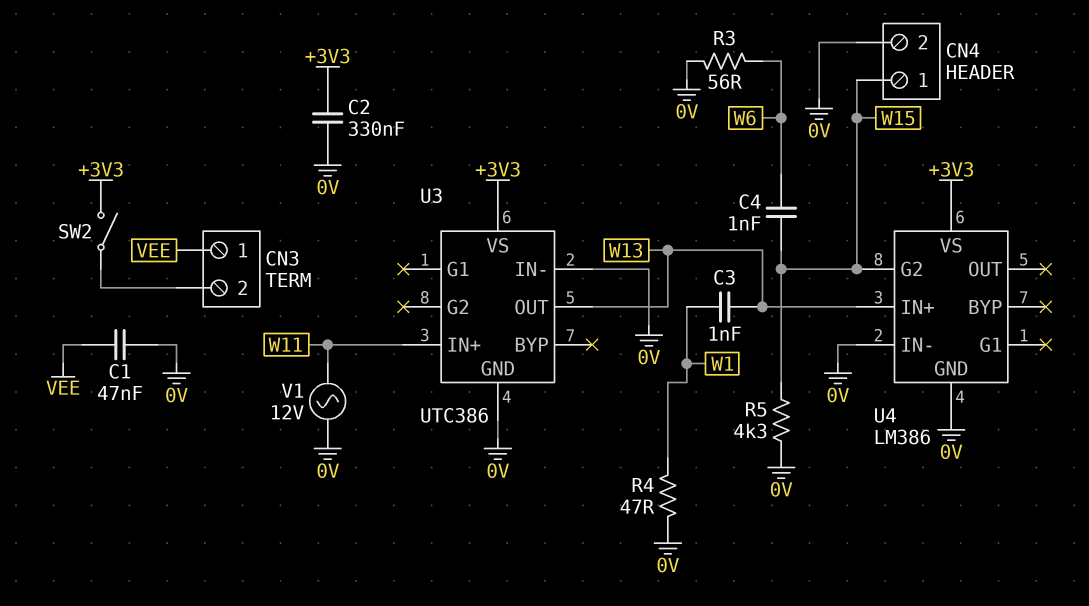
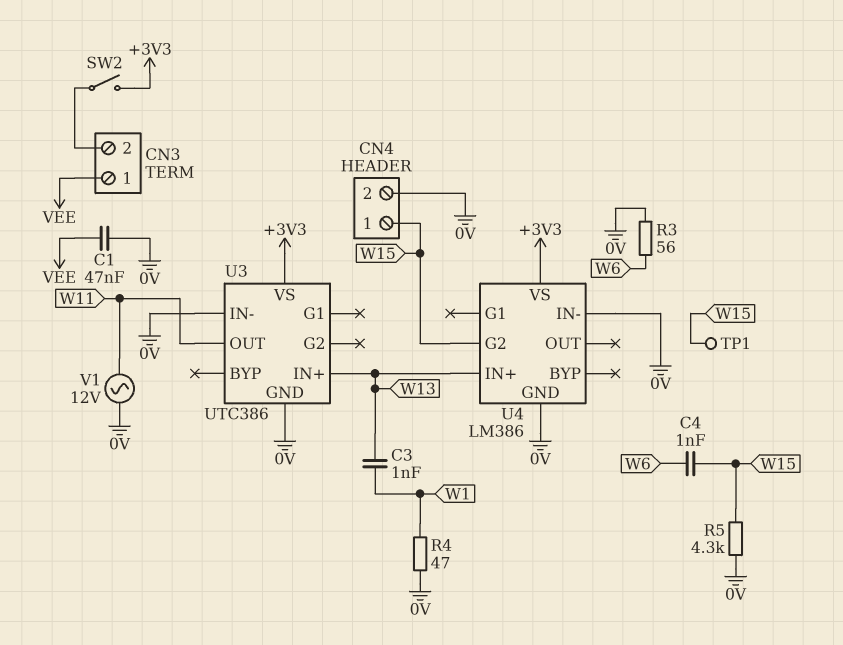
C2: 330nF (+3V3, 0V) -> none
TP1: none -> test point (W15)
U3 pin IN+: W11 -> W13
U3 pin OUT: W13 -> W11

